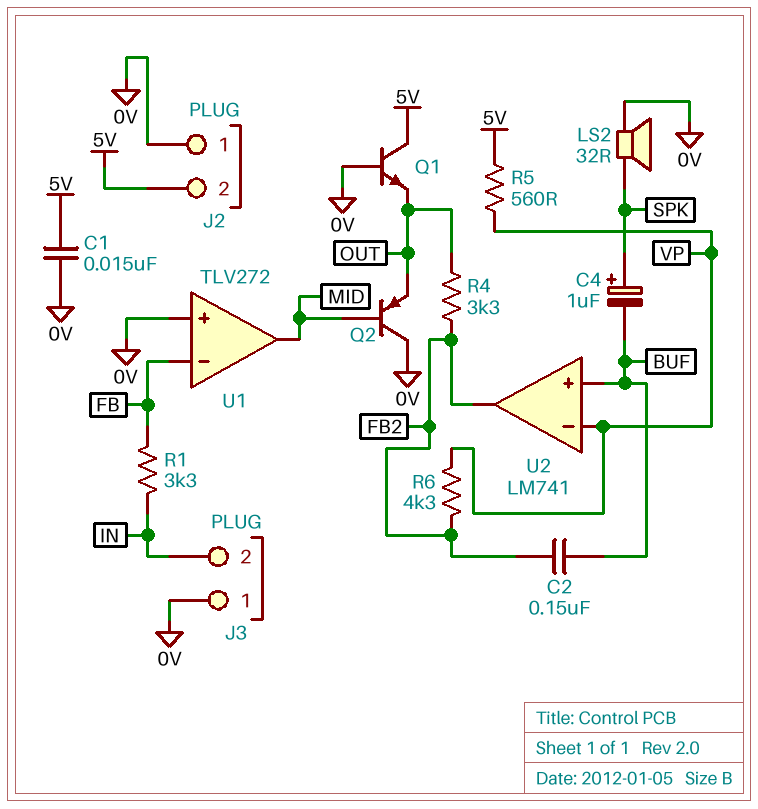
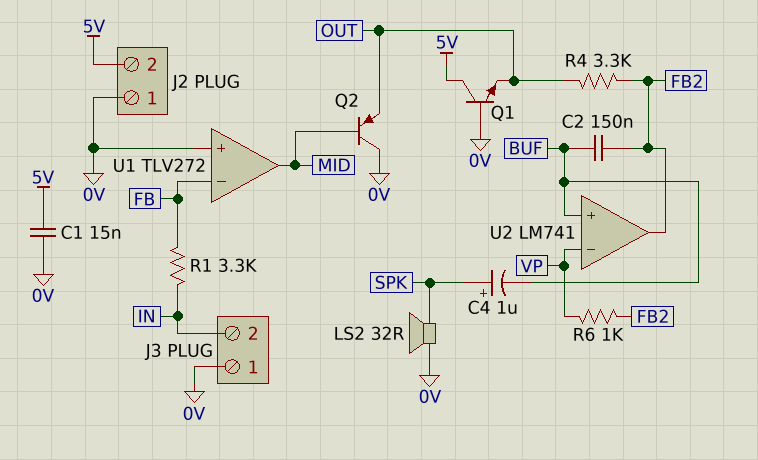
R5: 560 (5V, VP) -> none
R6: 4.3k (FB2, VP) -> 1k (FB2, VP)

